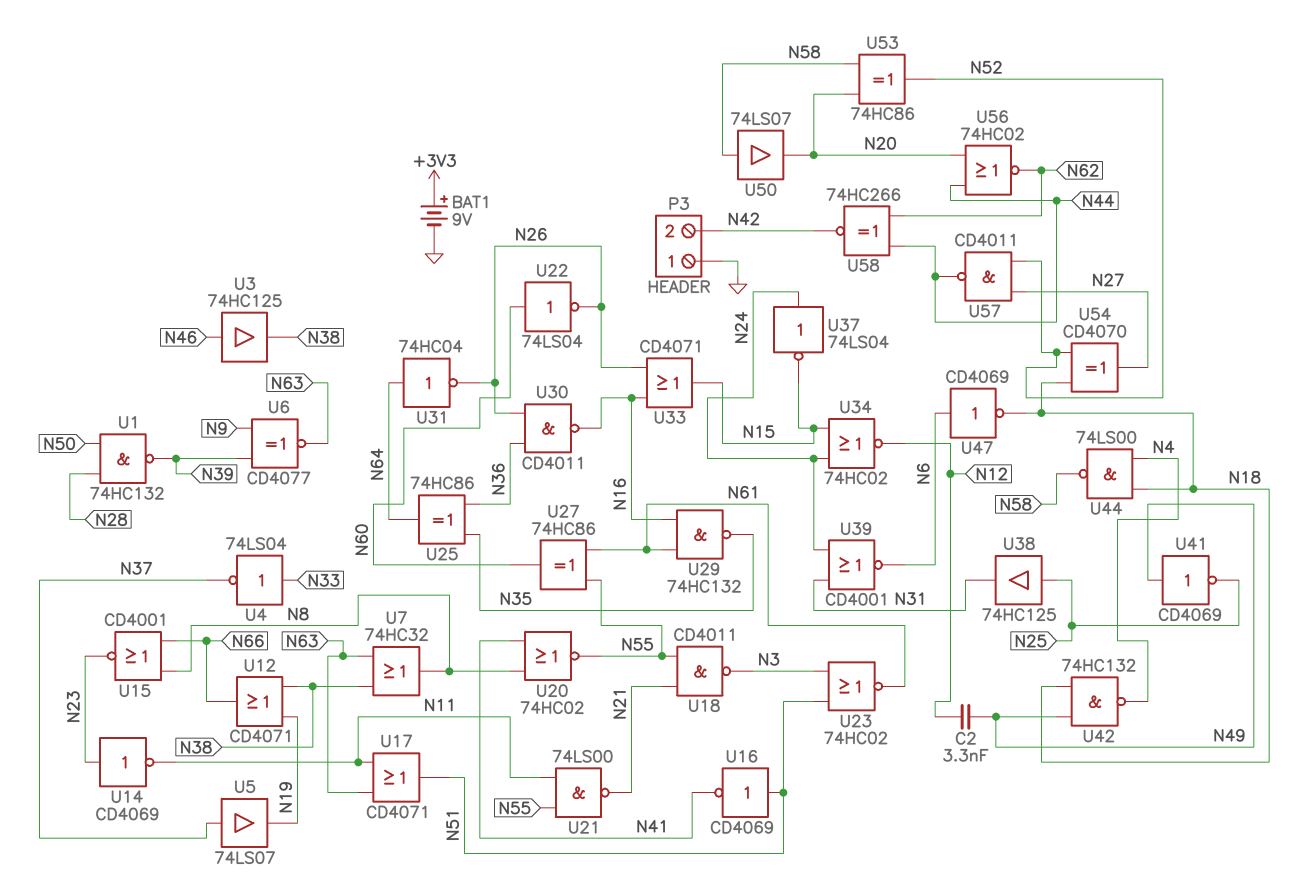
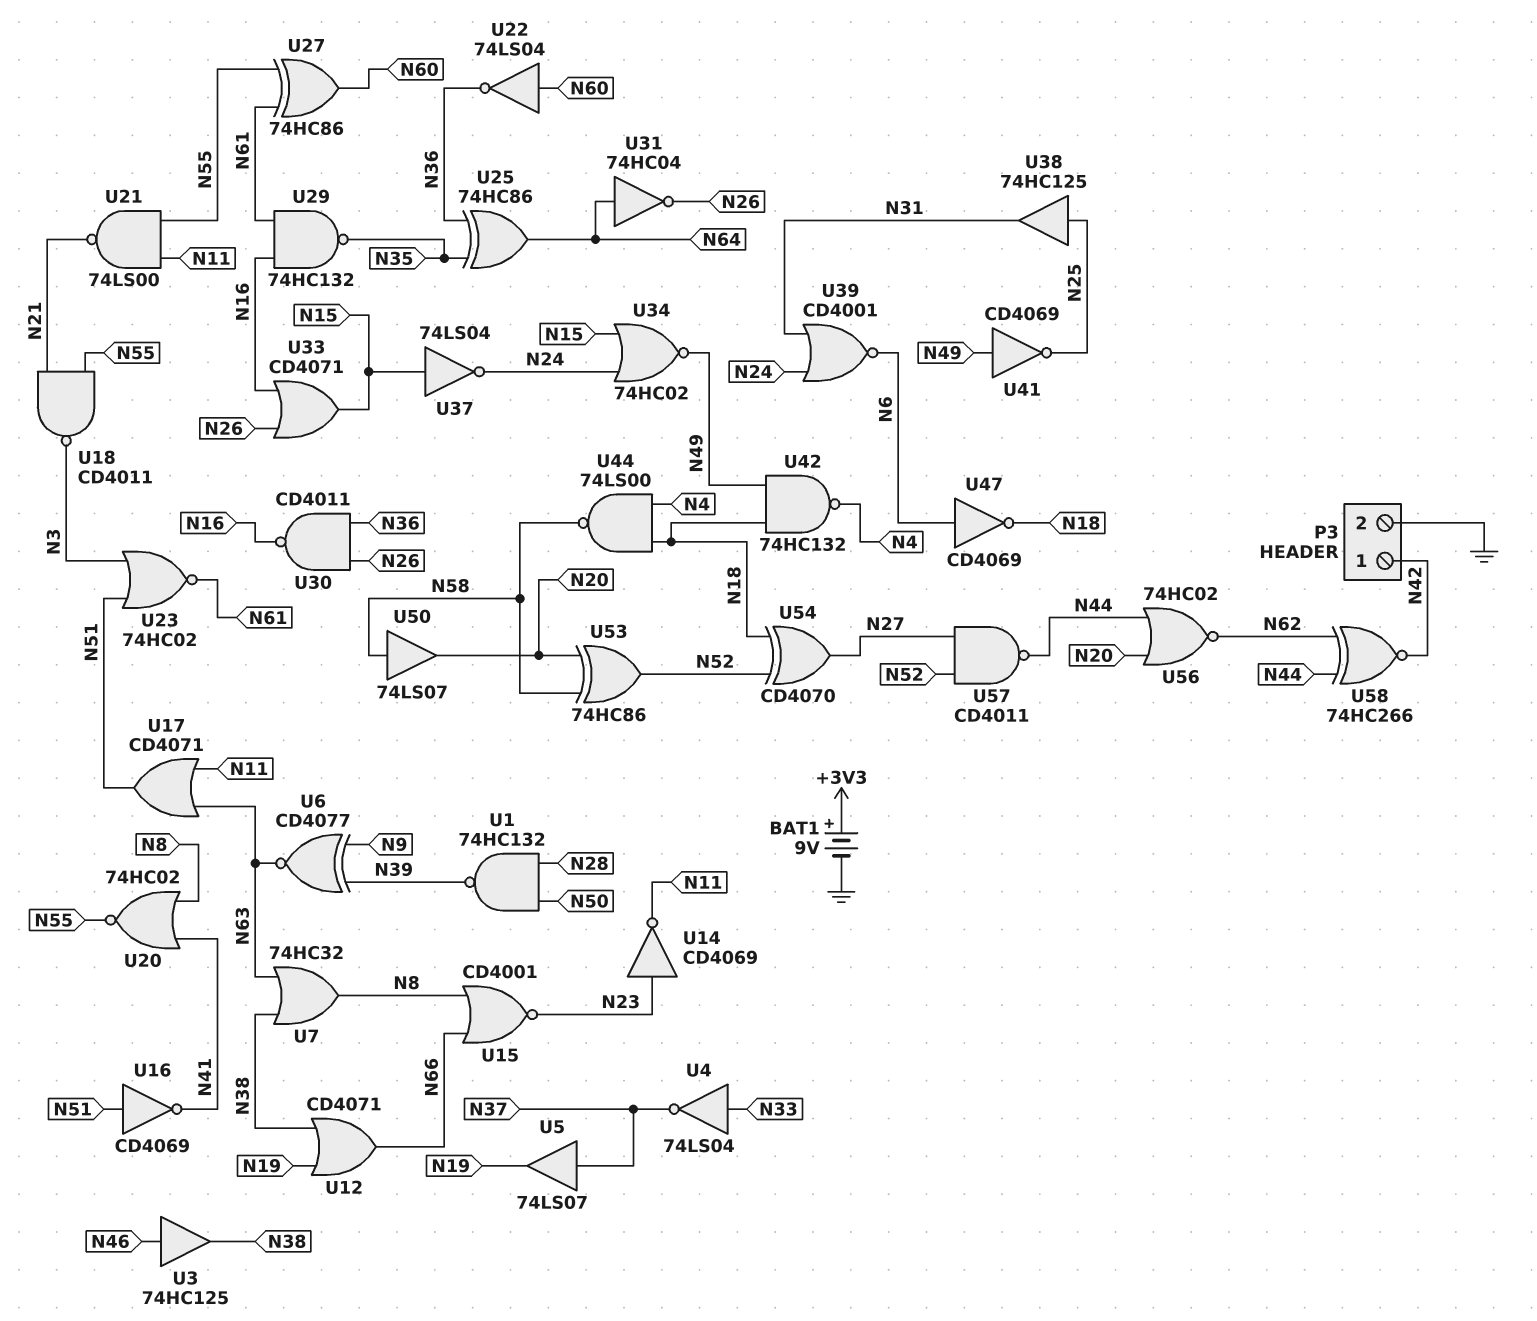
C2: 3.3nF (N12, N49) -> none
P3 pin 1: GND -> N42
P3 pin 2: N42 -> GND
U22: NOT 74LS04 (in N60, out N26) -> NOT 74LS04 (in N60, out N36)
U34: NOR 74HC02 (in N15, in N24, out N12) -> NOR 74HC02 (in N15, in N24, out N49)
U37: NOT 74LS04 (in N24, out N15) -> NOT 74LS04 (in N15, out N24)

